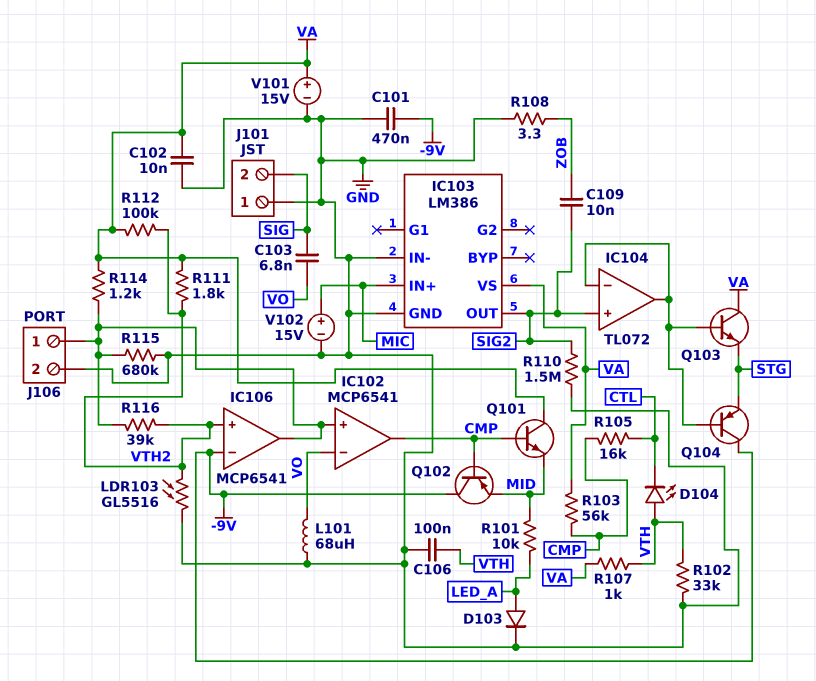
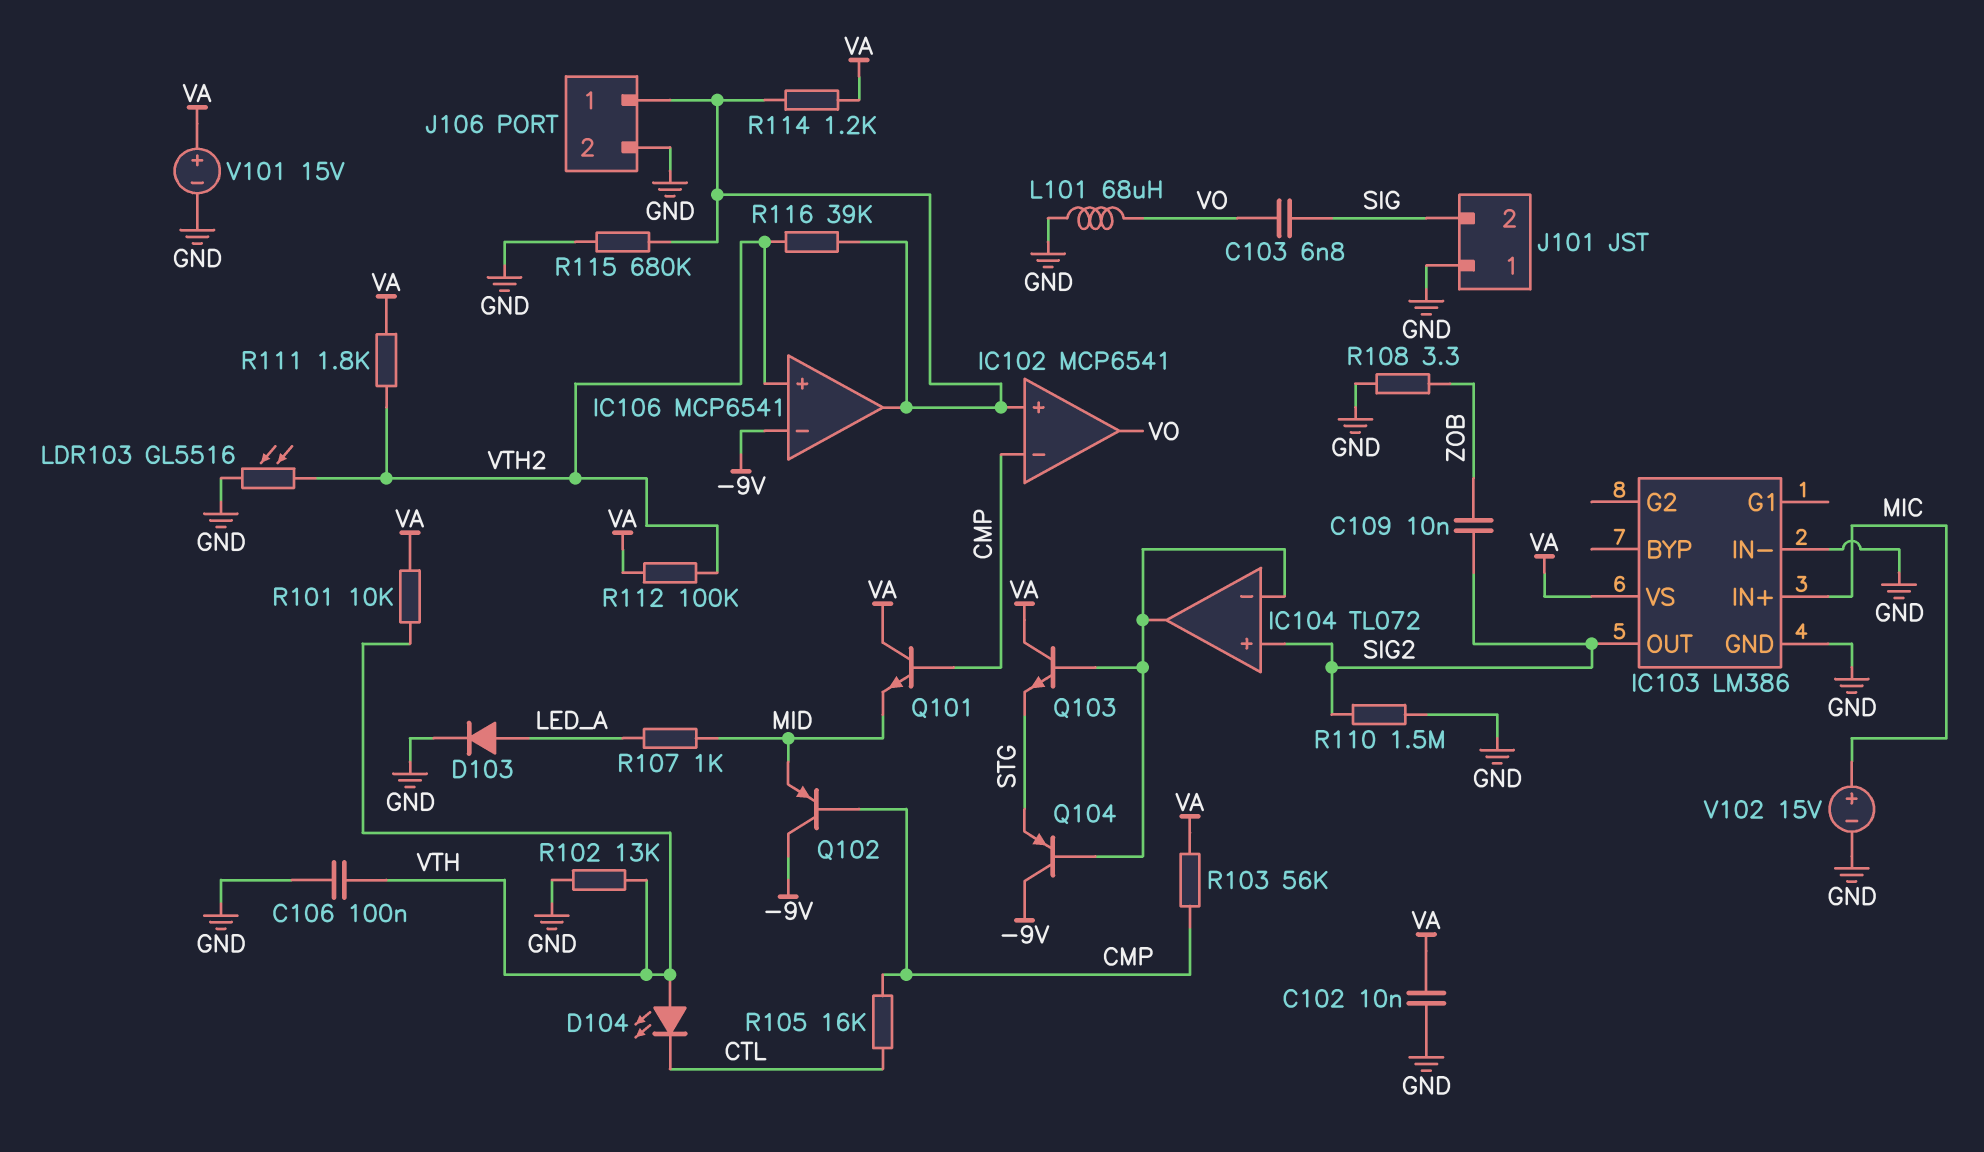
C101: 470nF (-9V, GND) -> none
IC102 pin in-: VO -> CMP
IC102 pin out: CMP -> VO
R101: 10k (LED_A, MID) -> 10k (VA, VTH)
R102: 33k (GND, VTH) -> 13k (GND, VTH)
R107: 1k (VA, VTH) -> 1k (LED_A, MID)

